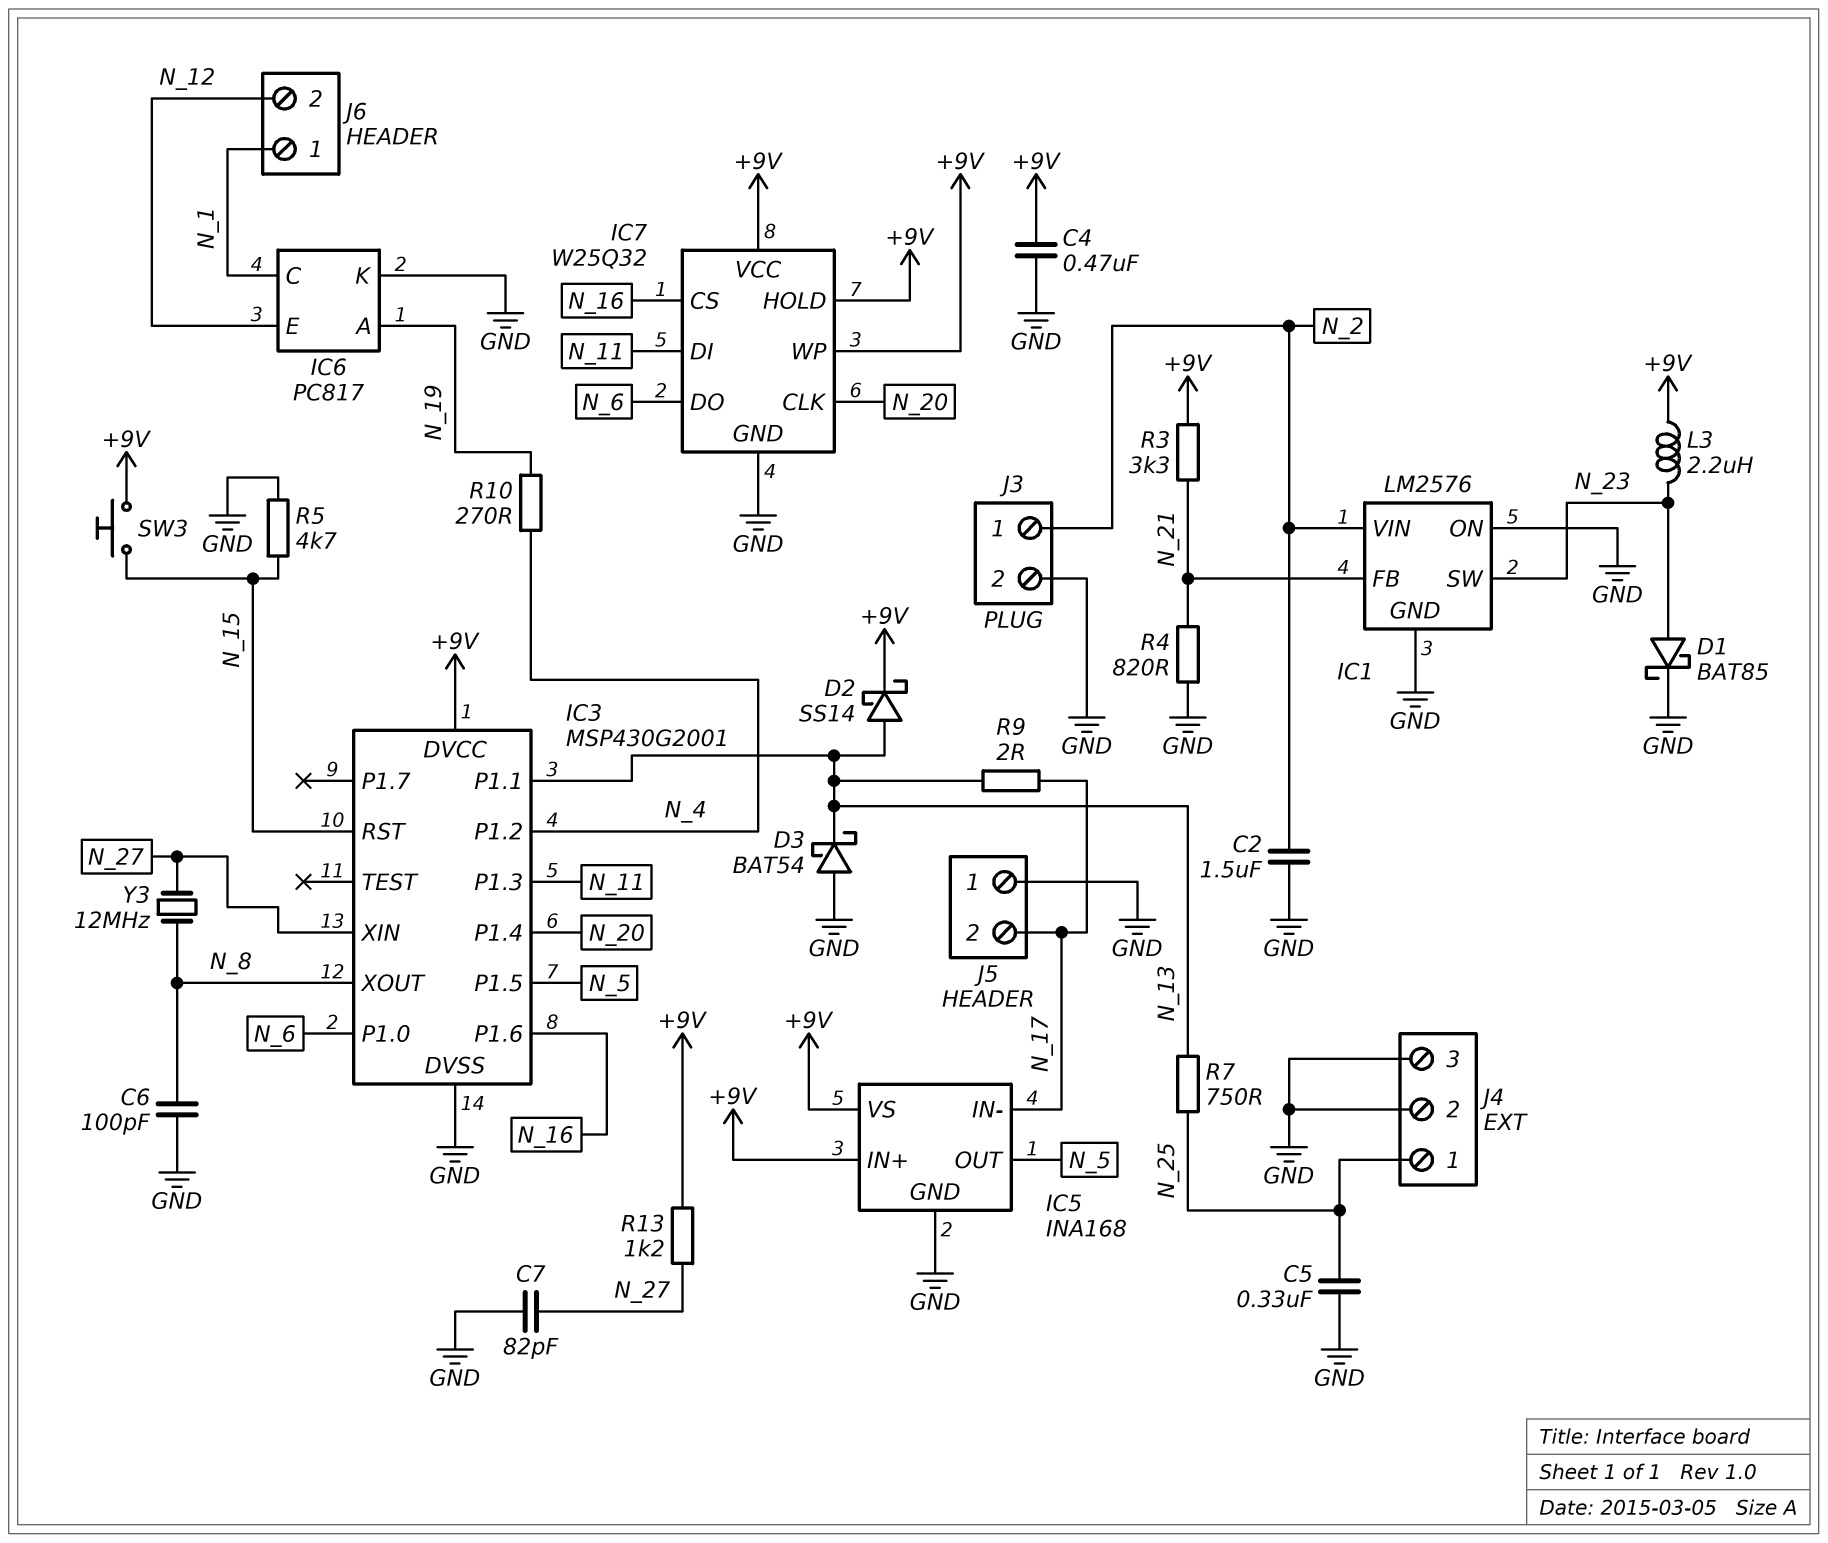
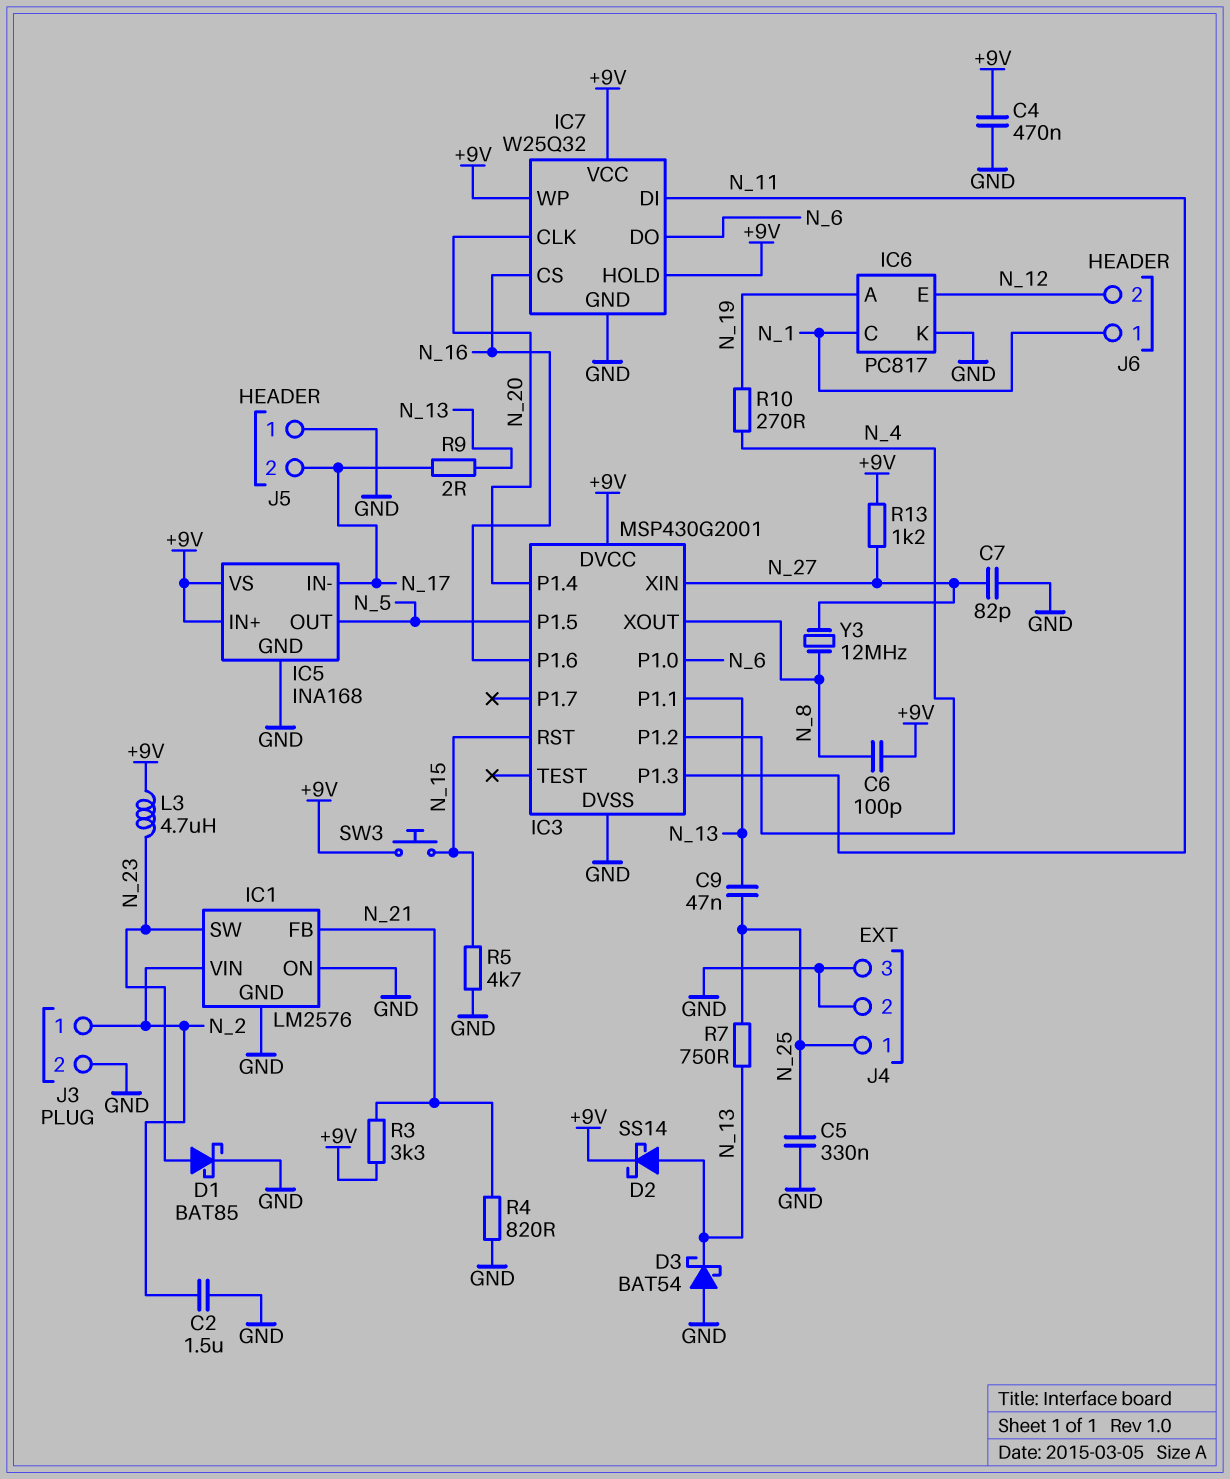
C6: 100pF (GND, N_8) -> 100pF (+9V, N_8)
C9: none -> 47nF (N_13, N_25)
L3: 2.2uH (+9V, N_23) -> 4.7uH (+9V, N_23)

